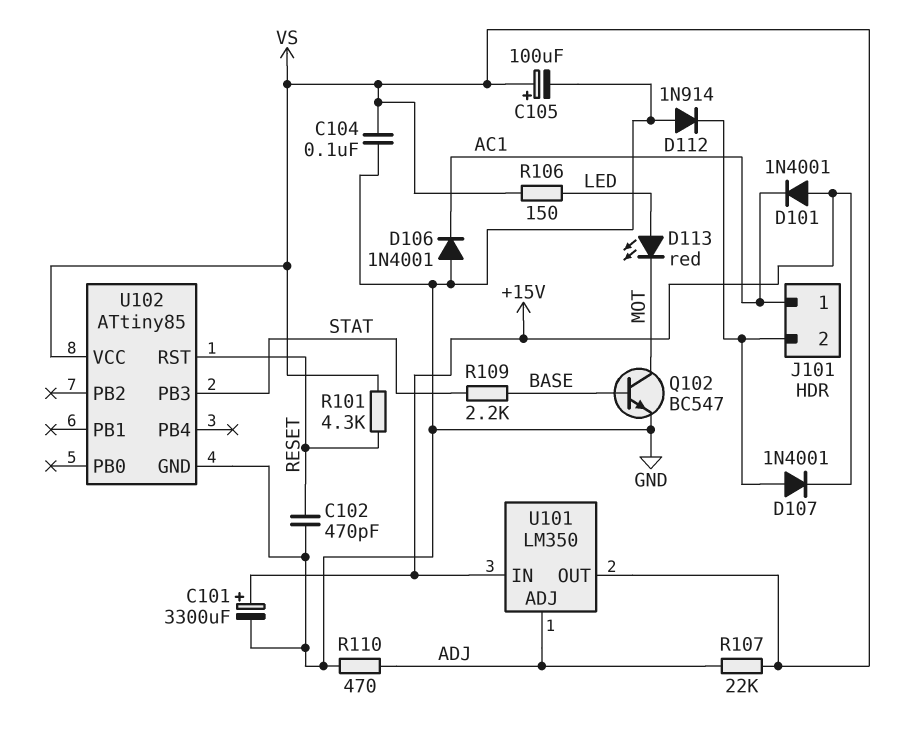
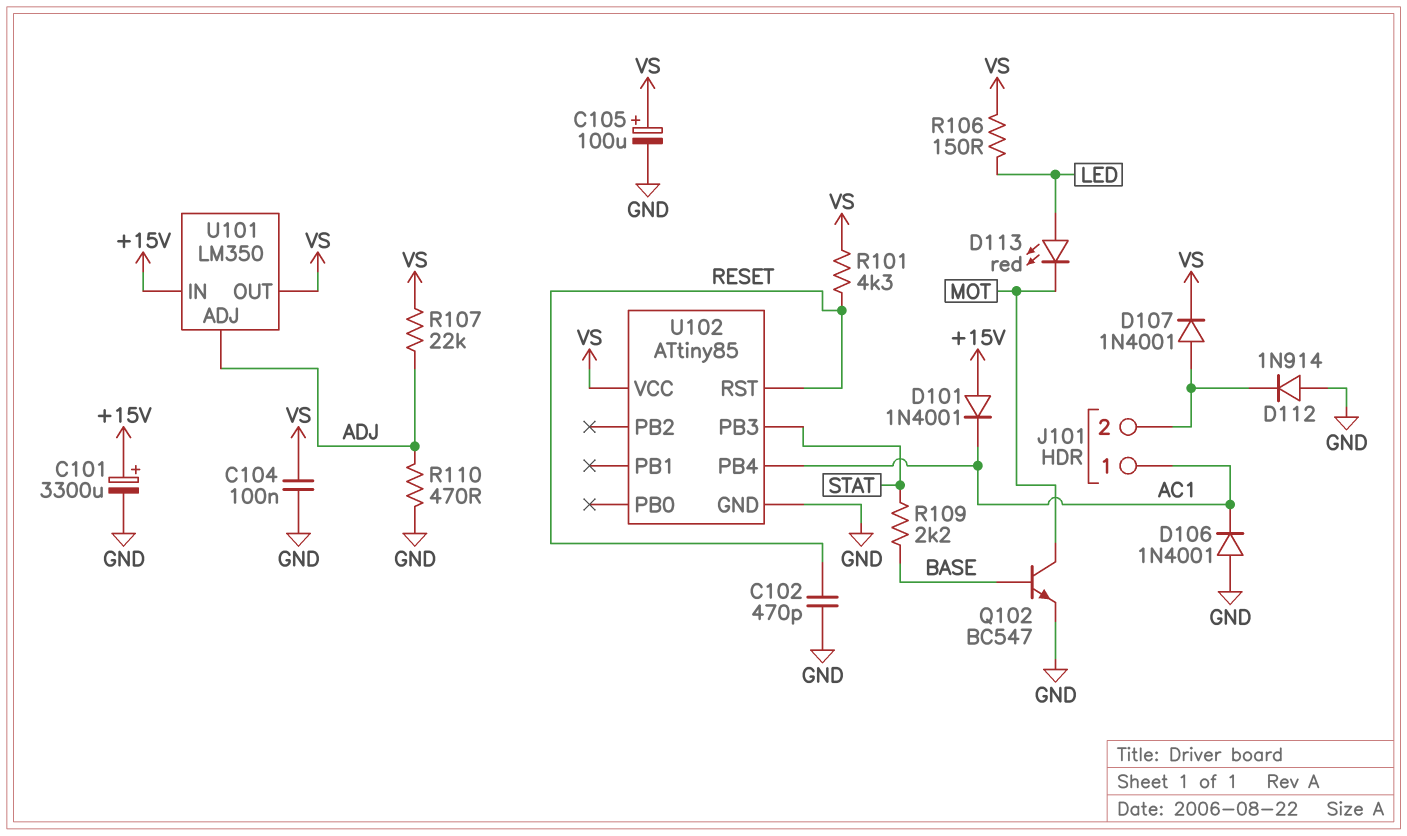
D107: diode 1N4001 (A J101/2, K +15V) -> diode 1N4001 (A J101/2, K VS)
U102 pin PB4: none -> AC1

